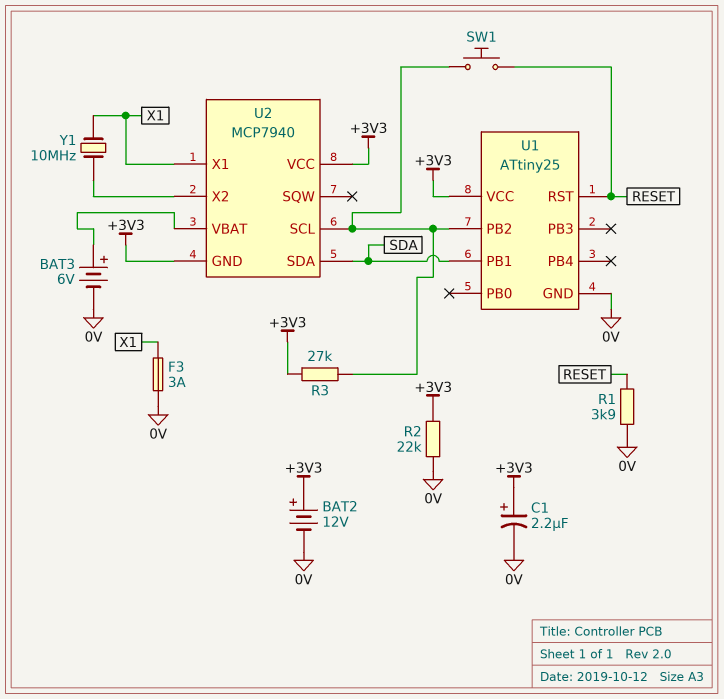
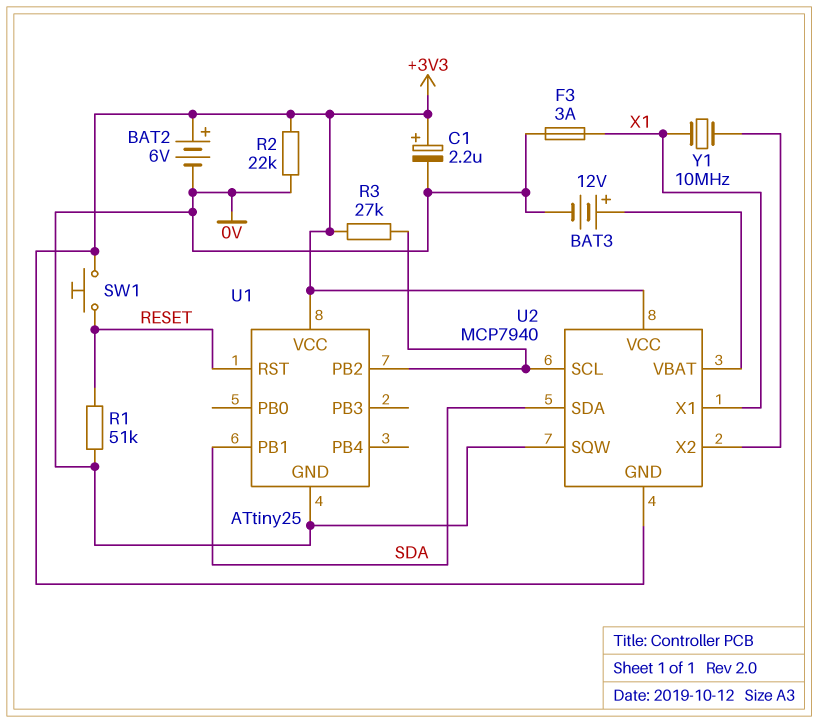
BAT2: 12V (plus +3V3, minus 0V) -> 6V (plus +3V3, minus 0V)
BAT3: 6V (plus U2/VBAT, minus 0V) -> 12V (plus U2/VBAT, minus 0V)
R1: 3.9k (0V, RESET) -> 51k (0V, RESET)
SW1: button (RESET, U1/PB2) -> button (+3V3, RESET)
U2 pin SQW: none -> 0V

